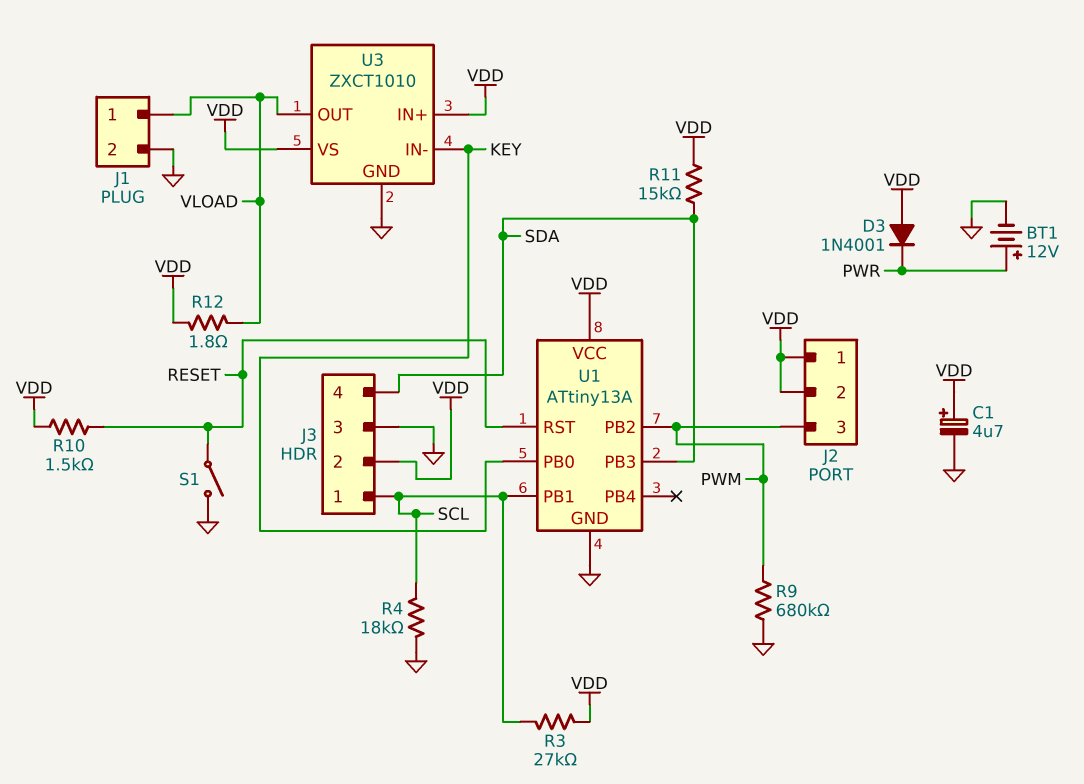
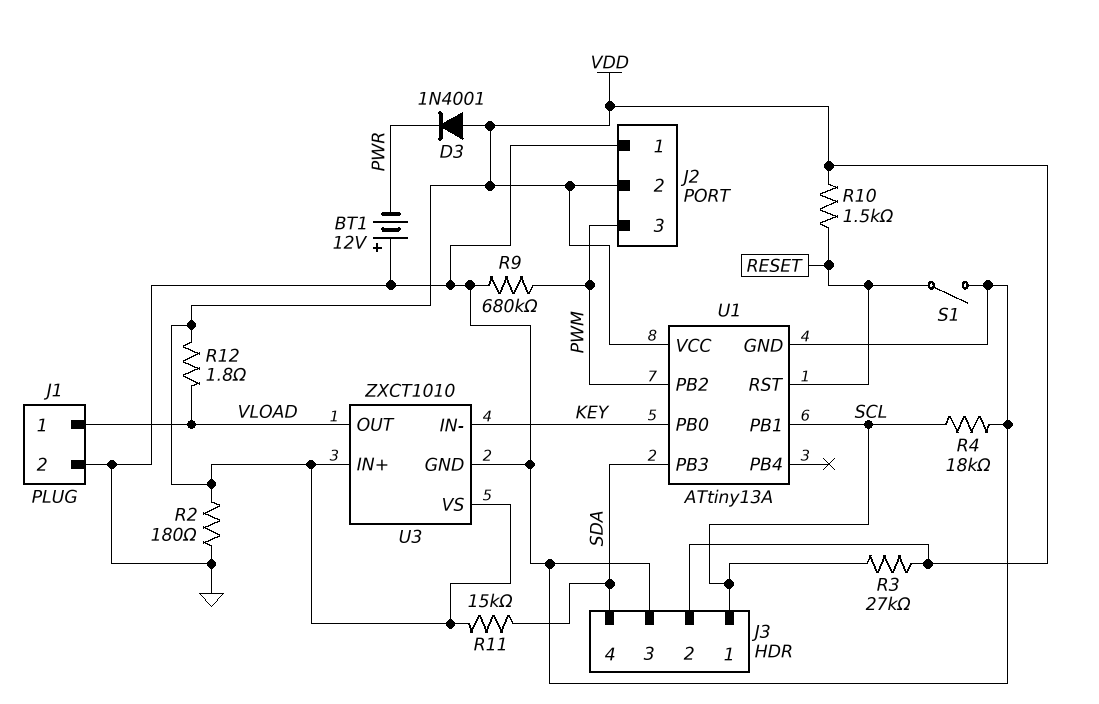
BT1: 12V (plus PWR, minus GND) -> 12V (plus GND, minus PWR)
C1: 4.7uF (plus VDD, minus GND) -> none
J2 pin 1: VDD -> GND
R2: none -> 180 (GND, VDD)

